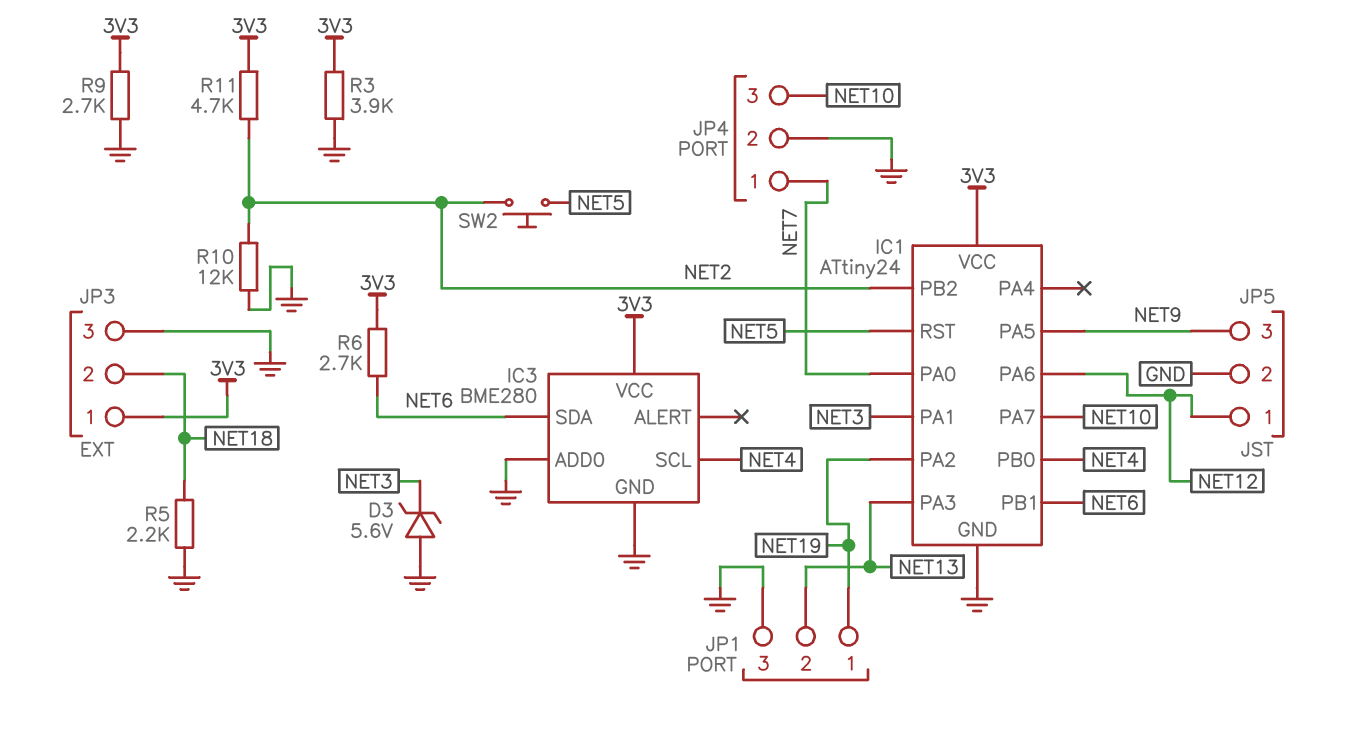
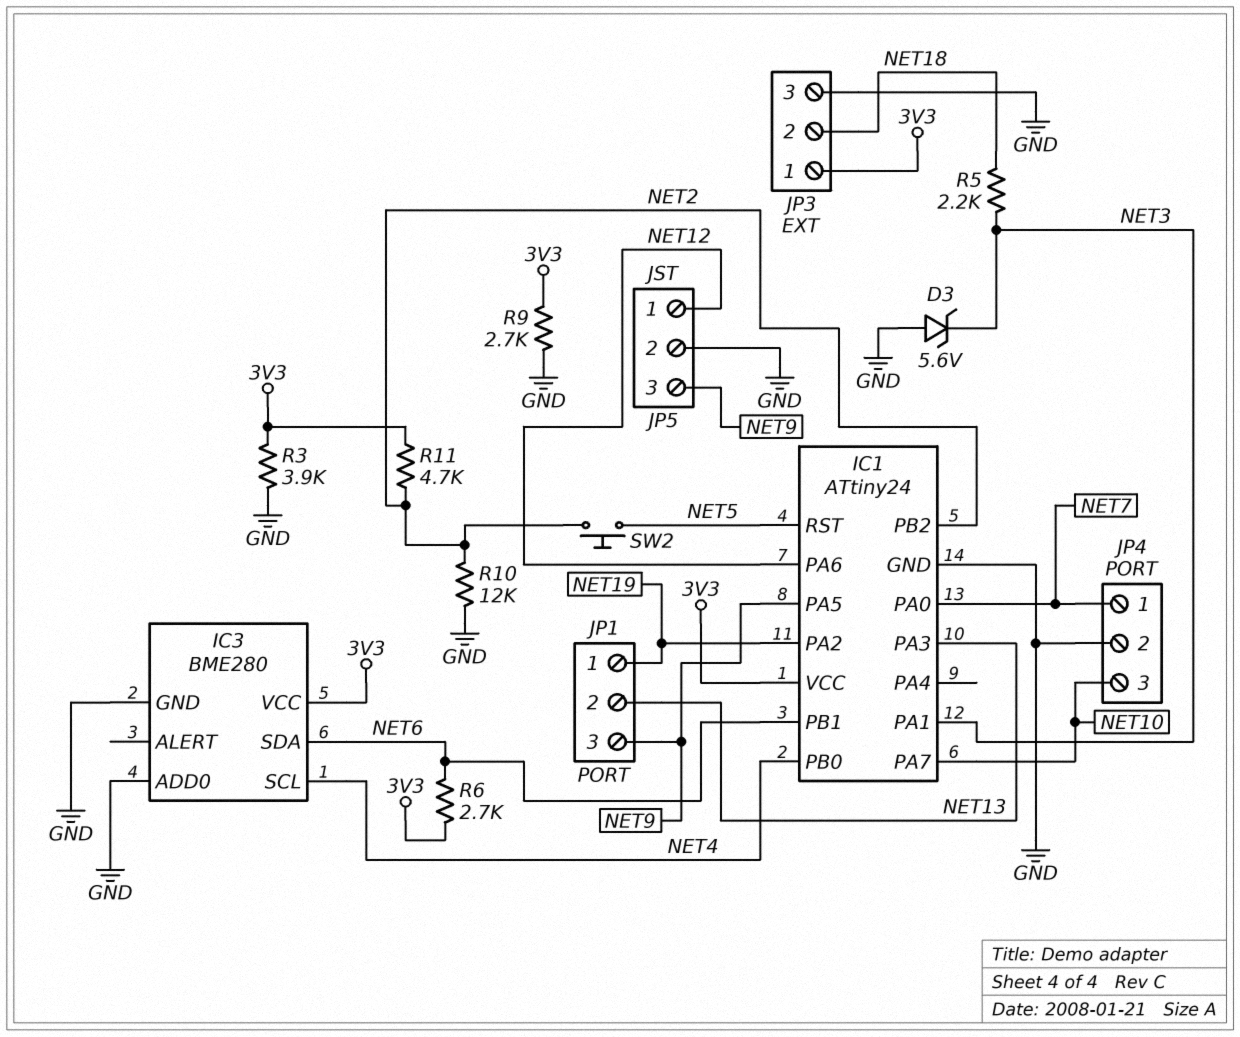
JP1 pin 3: GND -> NET9
R5: 2.2k (GND, NET18) -> 2.2k (NET3, NET18)

